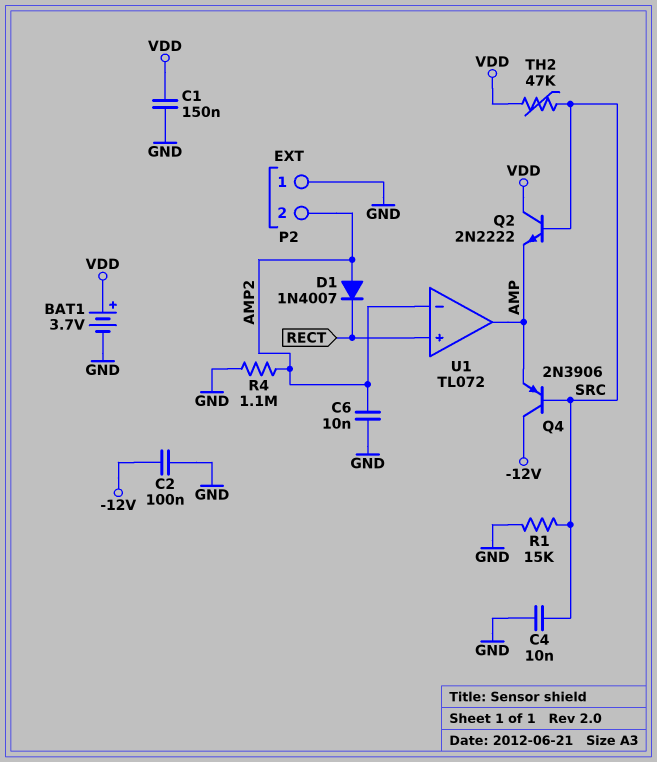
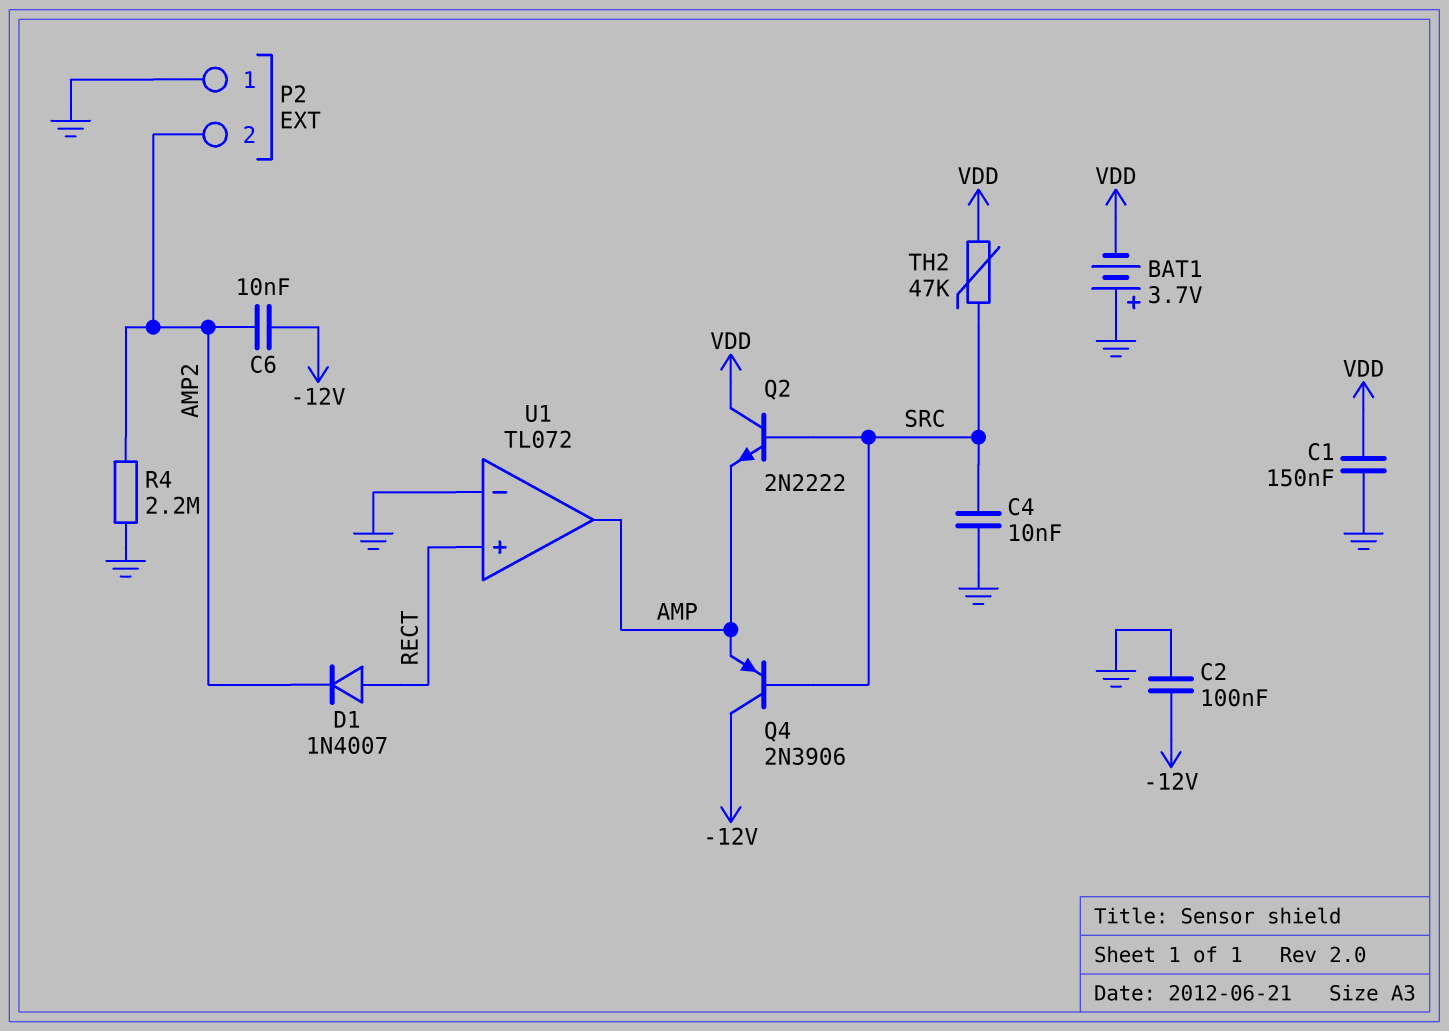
BAT1: 3.7V (plus VDD, minus GND) -> 3.7V (plus GND, minus VDD)
C6: 10nF (AMP2, GND) -> 10nF (-12V, AMP2)
D1: diode 1N4007 (A AMP2, K RECT) -> diode 1N4007 (A RECT, K AMP2)
R1: 15k (GND, SRC) -> none
R4: 1.1M (AMP2, GND) -> 2.2M (AMP2, GND)
U1 pin in-: AMP2 -> GND

